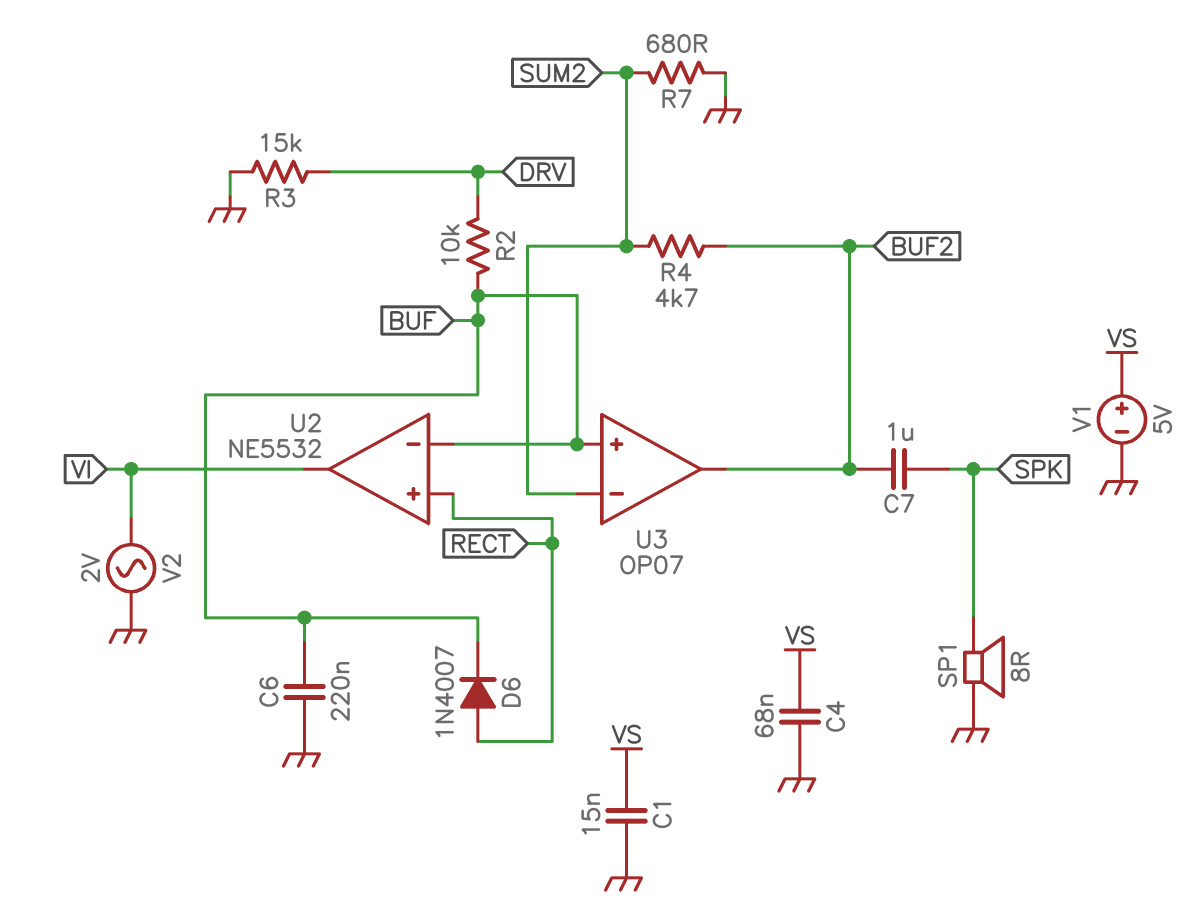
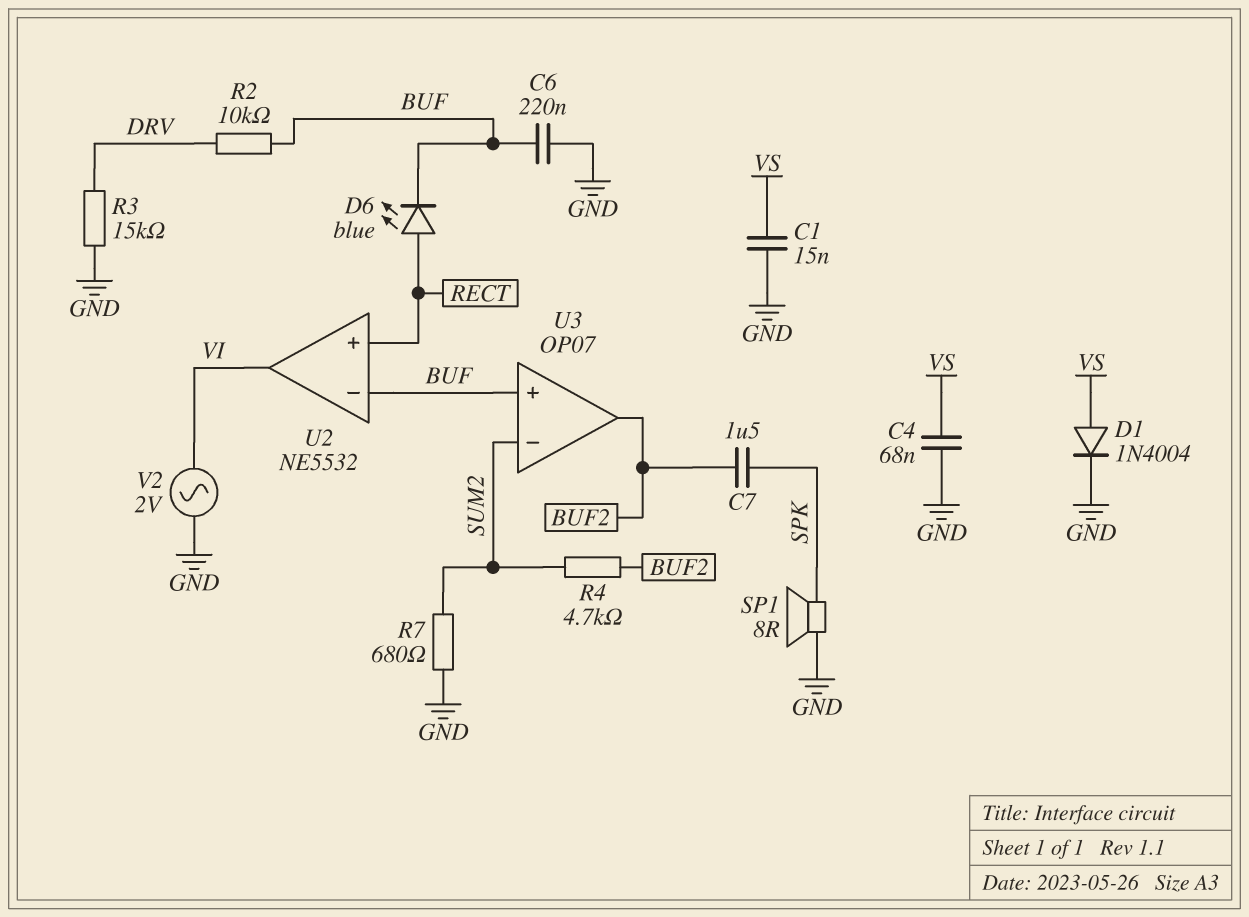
C7: 1uF (BUF2, SPK) -> 1.5uF (BUF2, SPK)
D1: none -> diode 1N4004 (A VS, K GND)
D6: diode 1N4007 (A RECT, K BUF) -> LED blue (A RECT, K BUF)
V1: 5V (plus VS, minus GND) -> none

